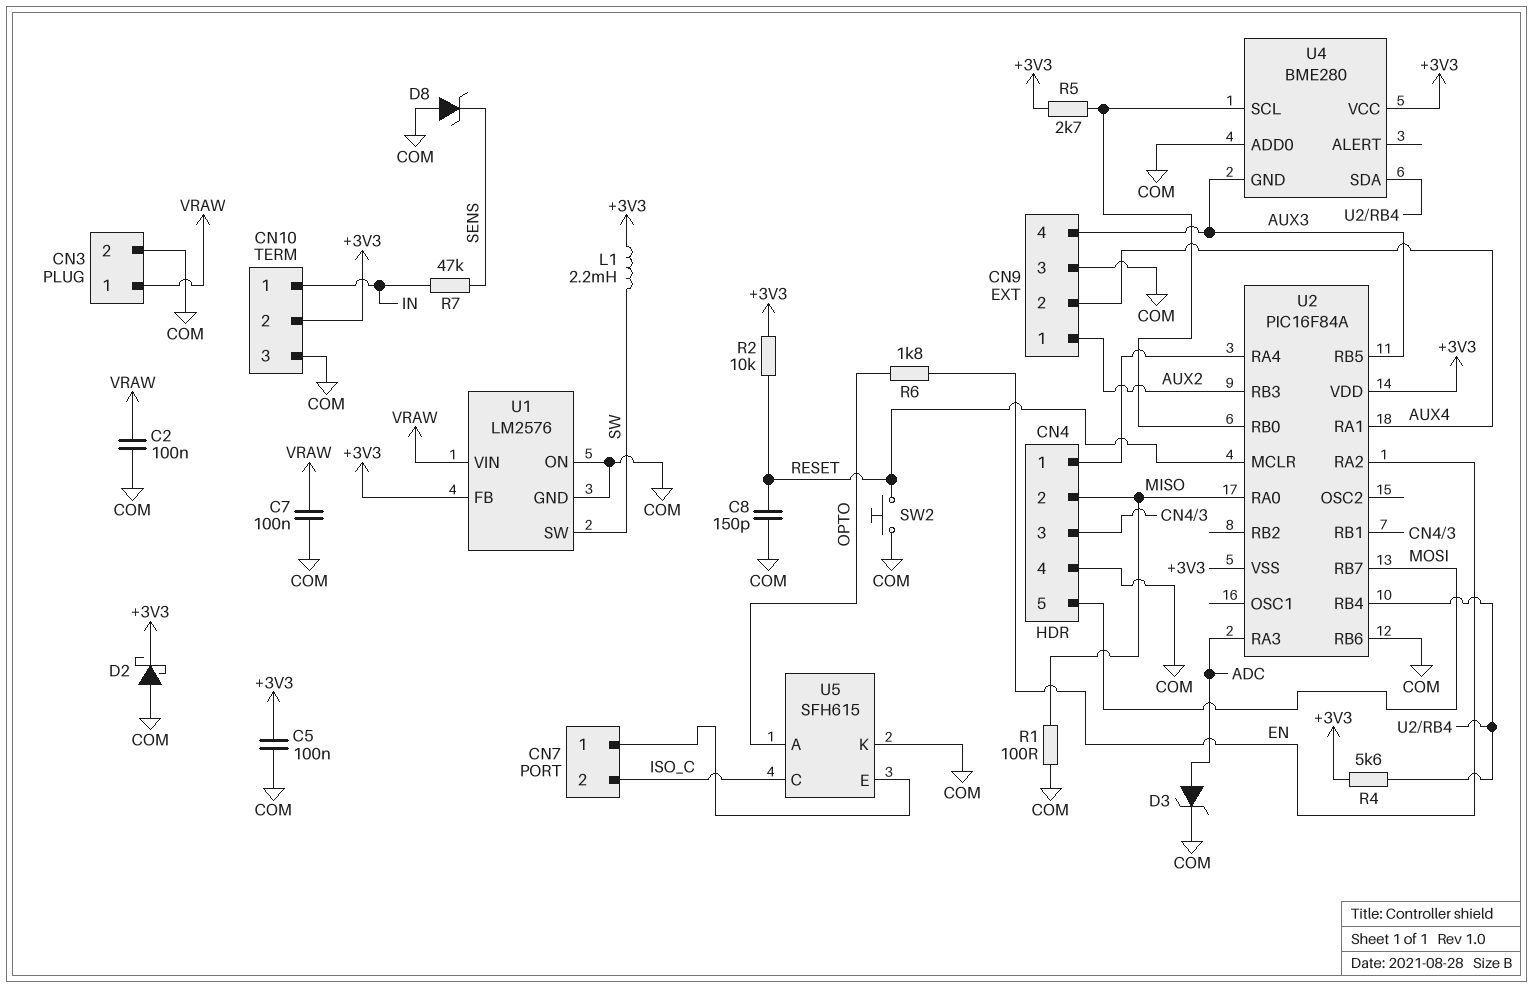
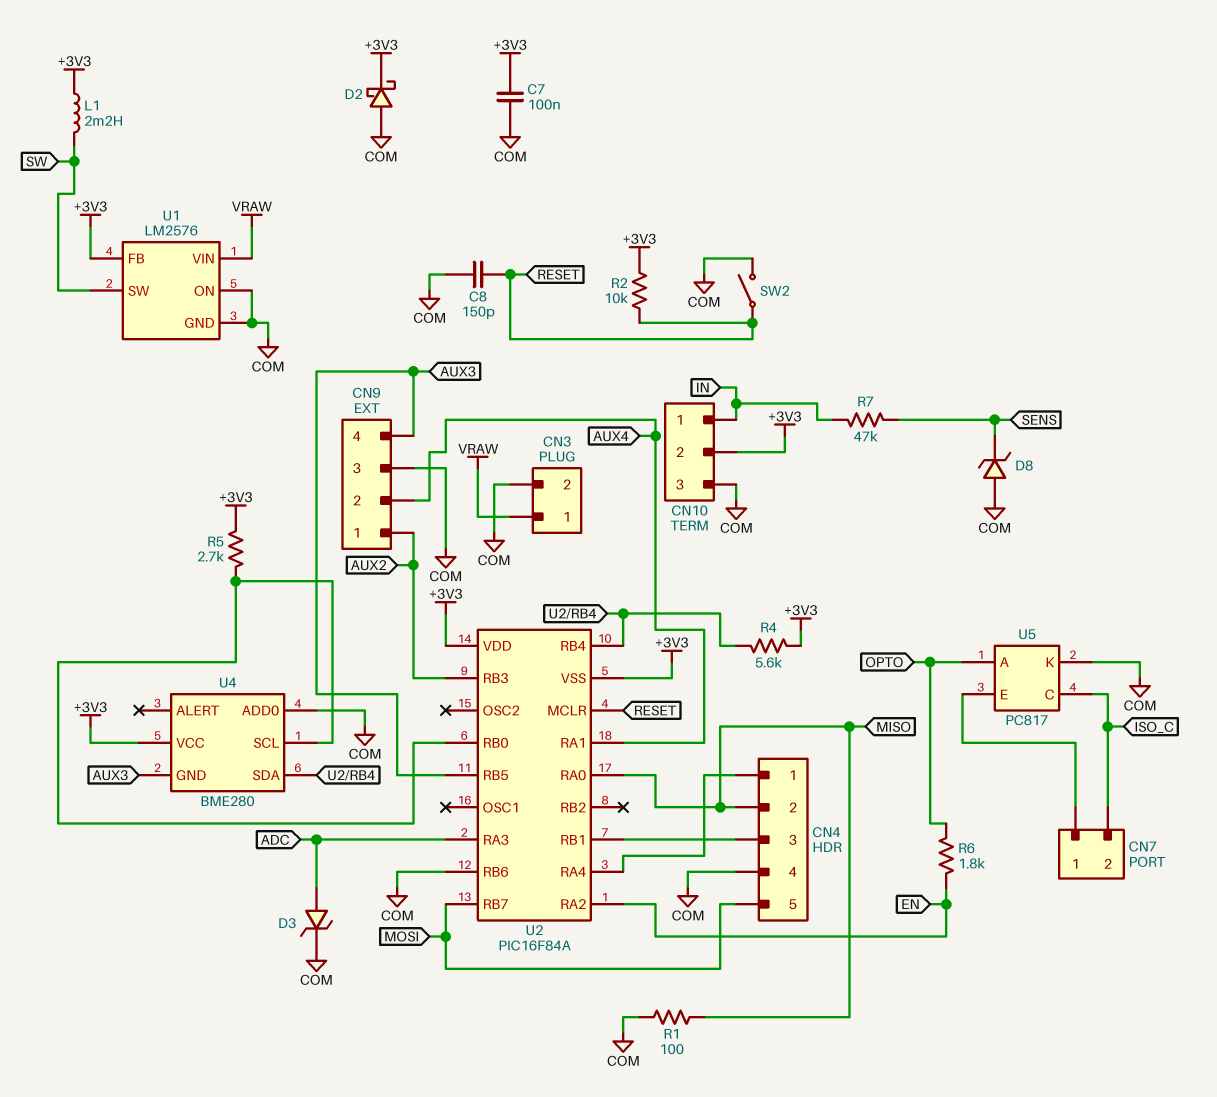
C2: 100nF (COM, VRAW) -> none
C5: 100nF (+3V3, COM) -> none
C7: 100nF (COM, VRAW) -> 100nF (+3V3, COM)
SW2: button (COM, RESET) -> switch (COM, RESET)
U5: SFH615 -> PC817

